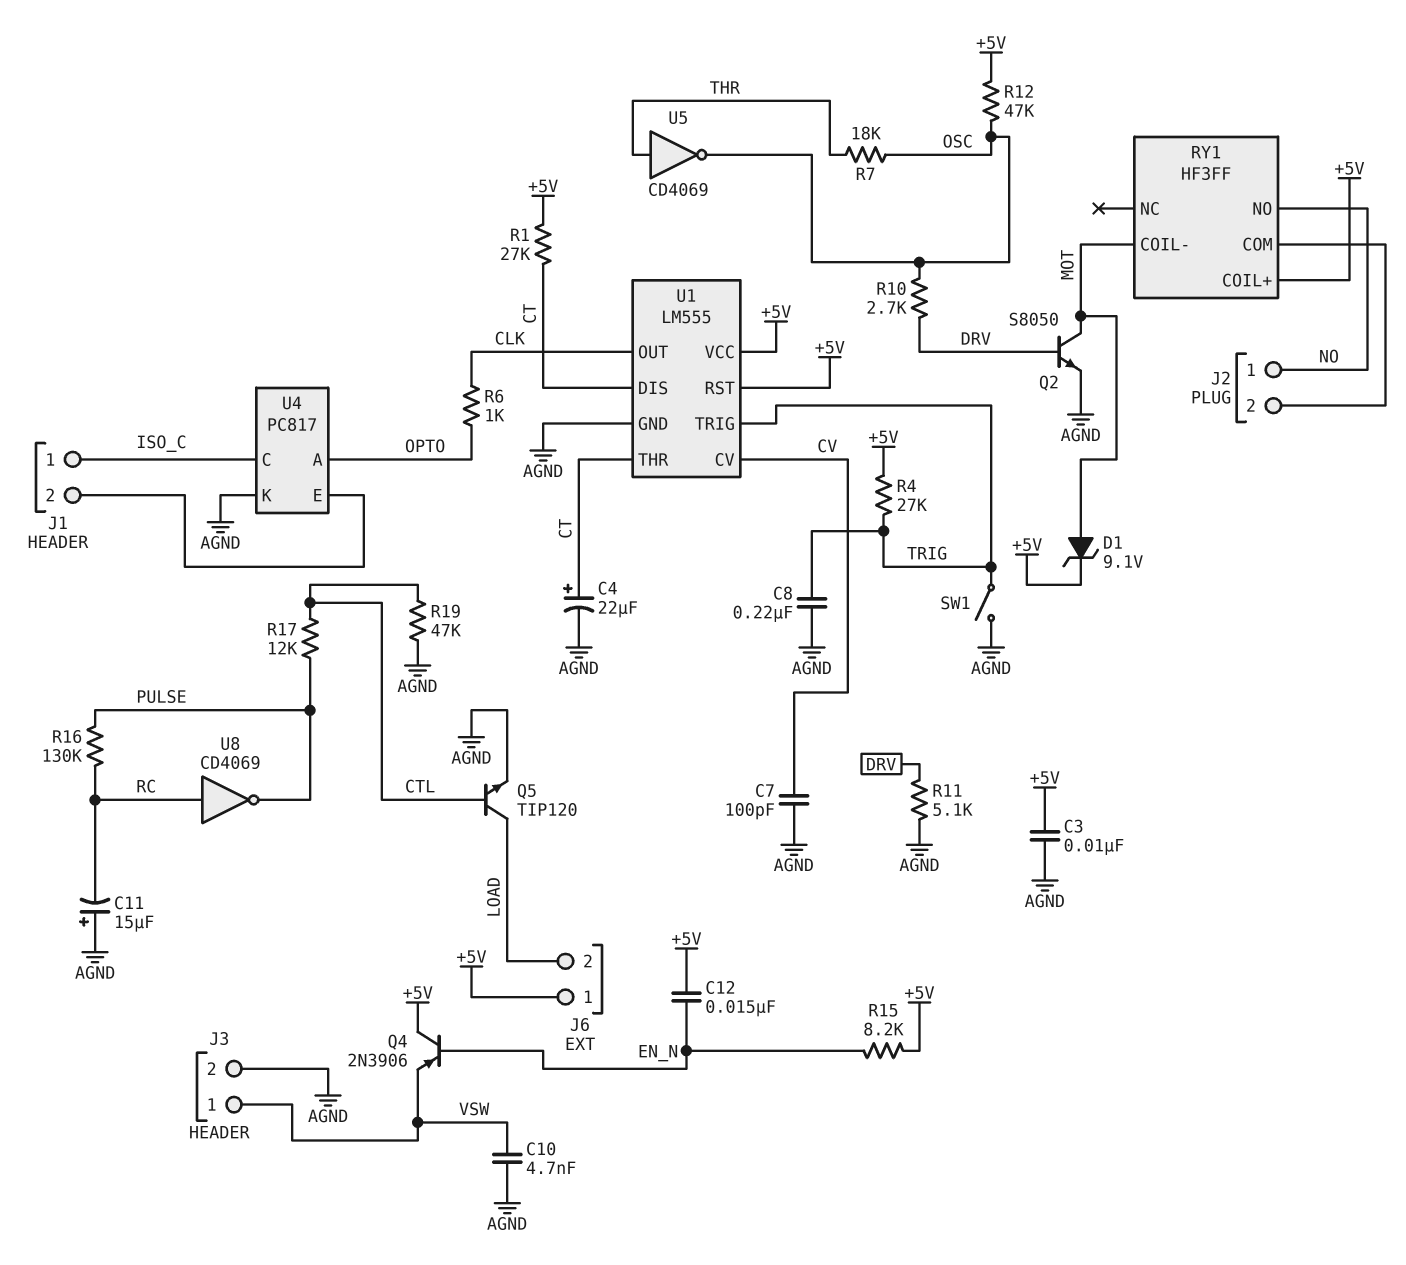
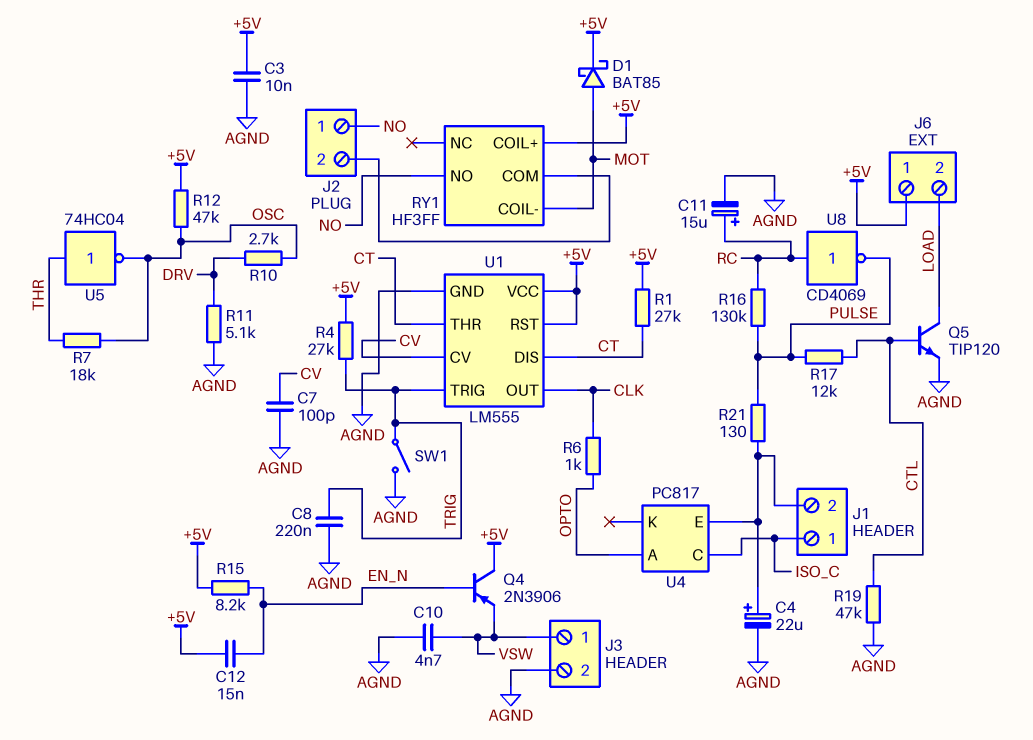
C4: 22uF (plus CT, minus AGND) -> 22uF (plus J1/2, minus AGND)
C11: 15uF (plus AGND, minus RC) -> 15uF (plus RC, minus AGND)
D1: zener 9.1V (A MOT, K +5V) -> schottky BAT85 (A MOT, K +5V)
Q2: NPN S8050 (B DRV, C MOT, E AGND) -> none
R21: none -> 130 (J1/2, PULSE)
U4 pin K: AGND -> none
U5: NOT CD4069 (in THR, out OSC) -> NOT 74HC04 (in THR, out OSC)

